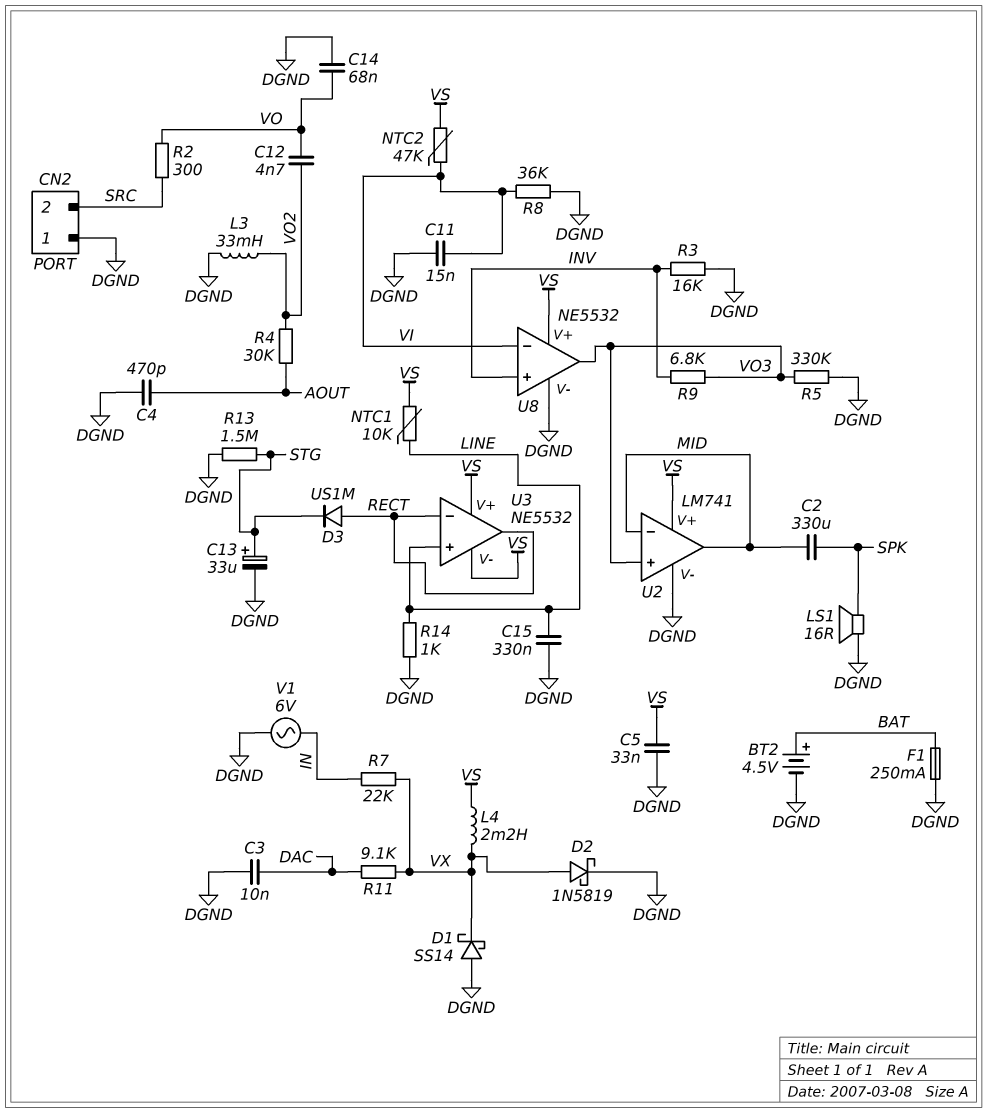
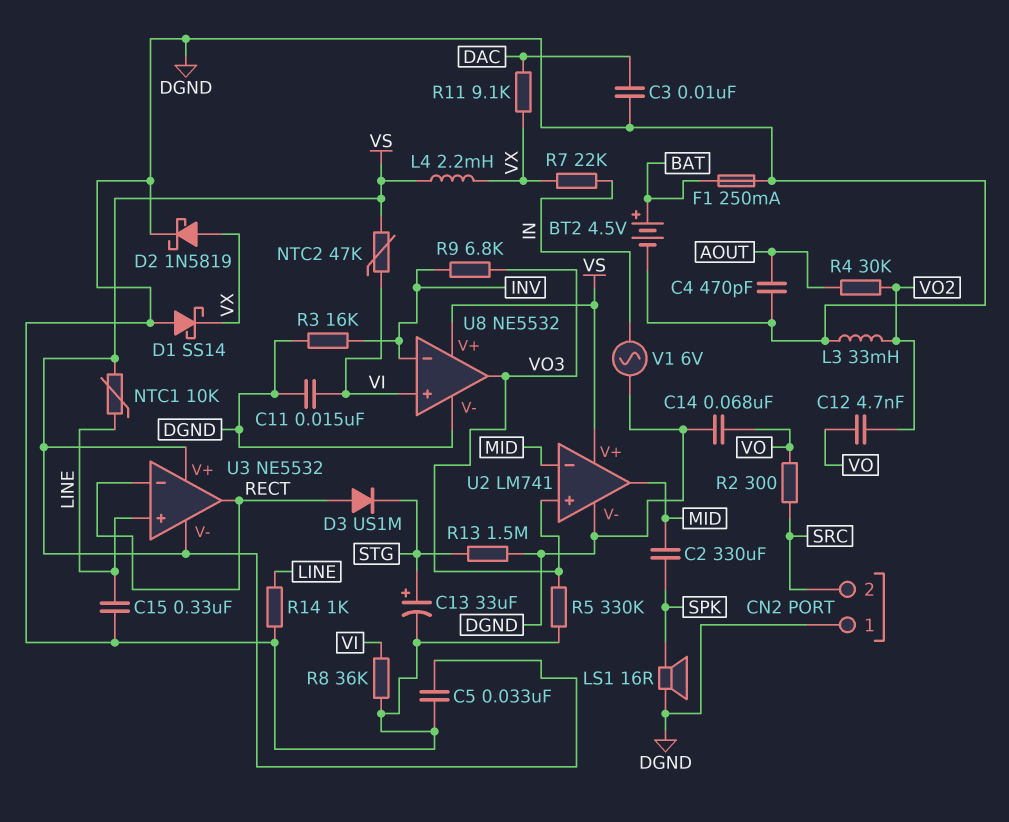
U8 pin in+: INV -> VI
U8 pin in-: VI -> INV

